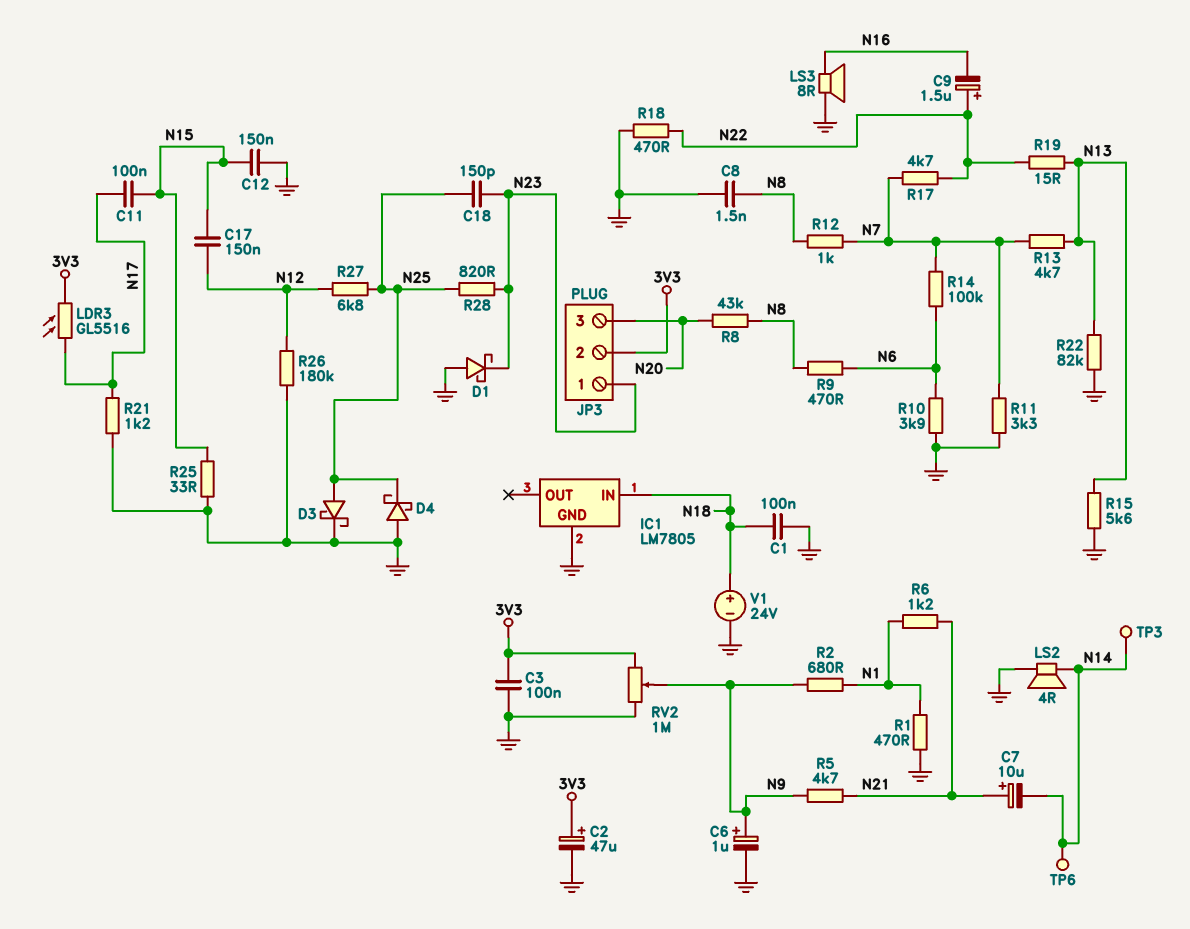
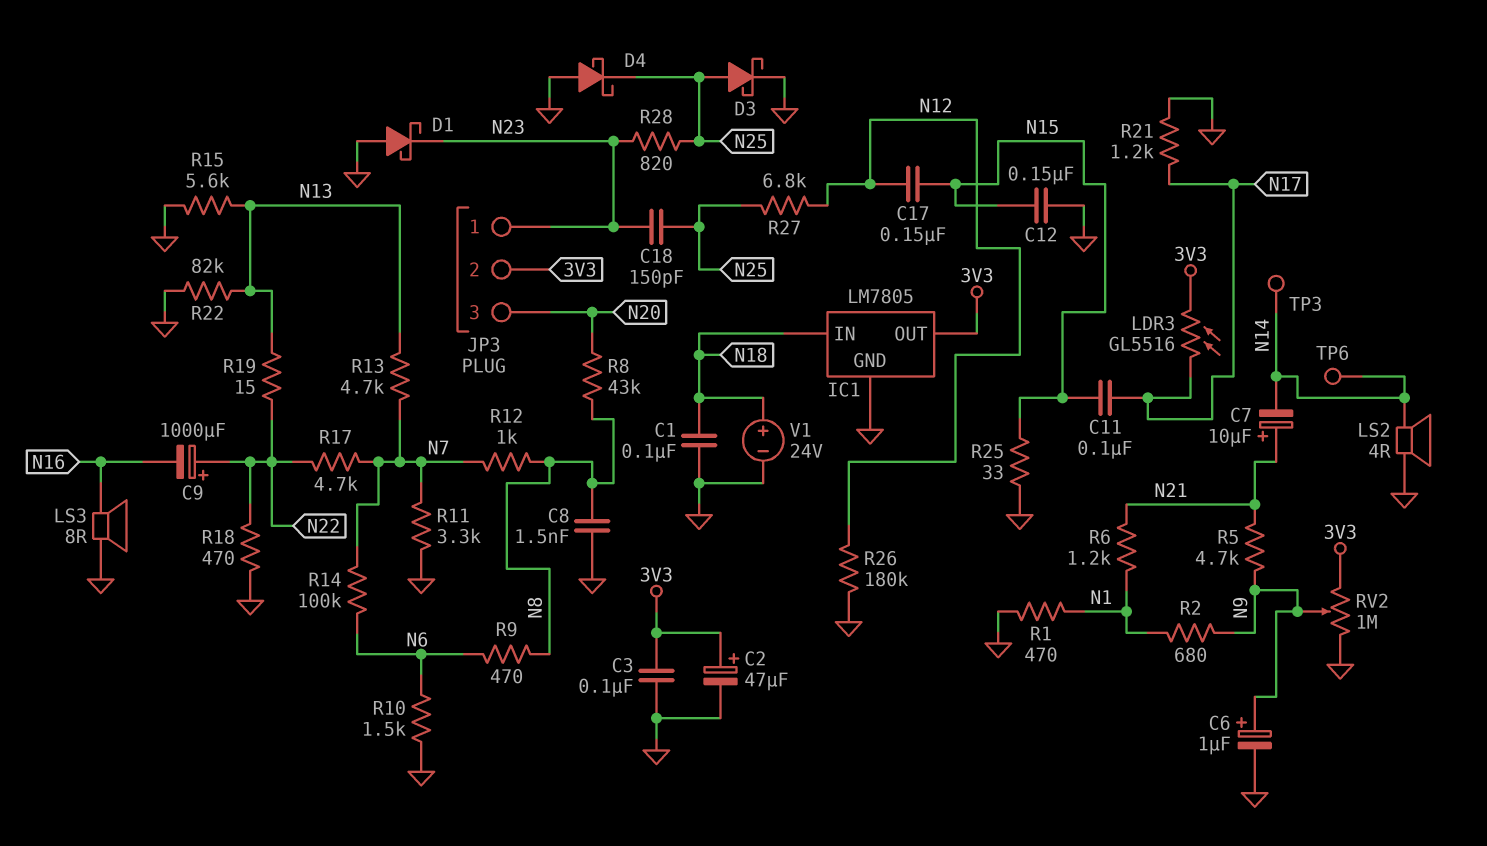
C9: 1.5uF (plus N22, minus N16) -> 1000uF (plus N22, minus N16)
IC1 pin OUT: none -> 3V3
R10: 3.9k (GND, N6) -> 1.5k (GND, N6)

